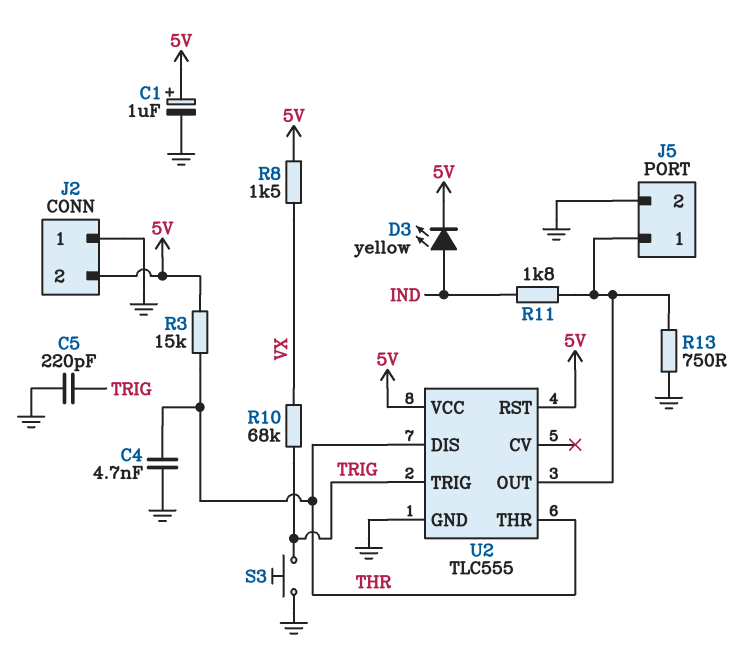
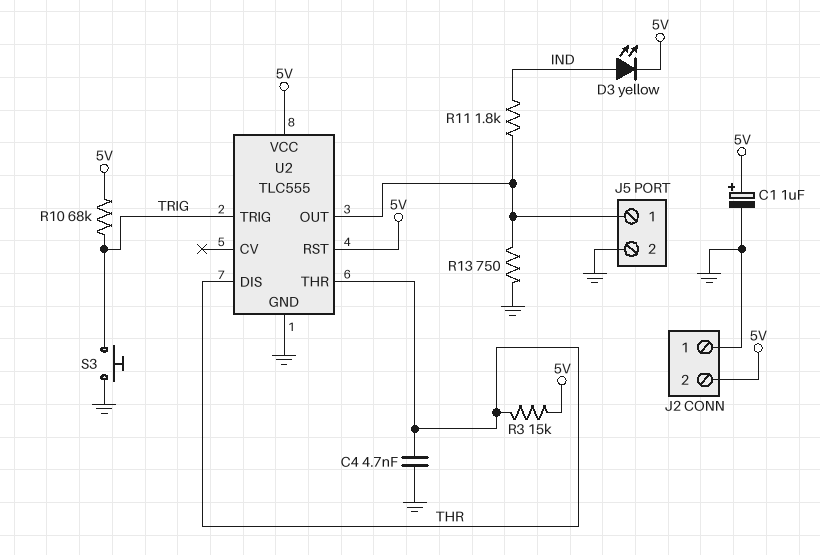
C5: 220pF (GND, TRIG) -> none
R8: 1.5k (5V, VX) -> none
R10: 68k (TRIG, VX) -> 68k (5V, TRIG)

